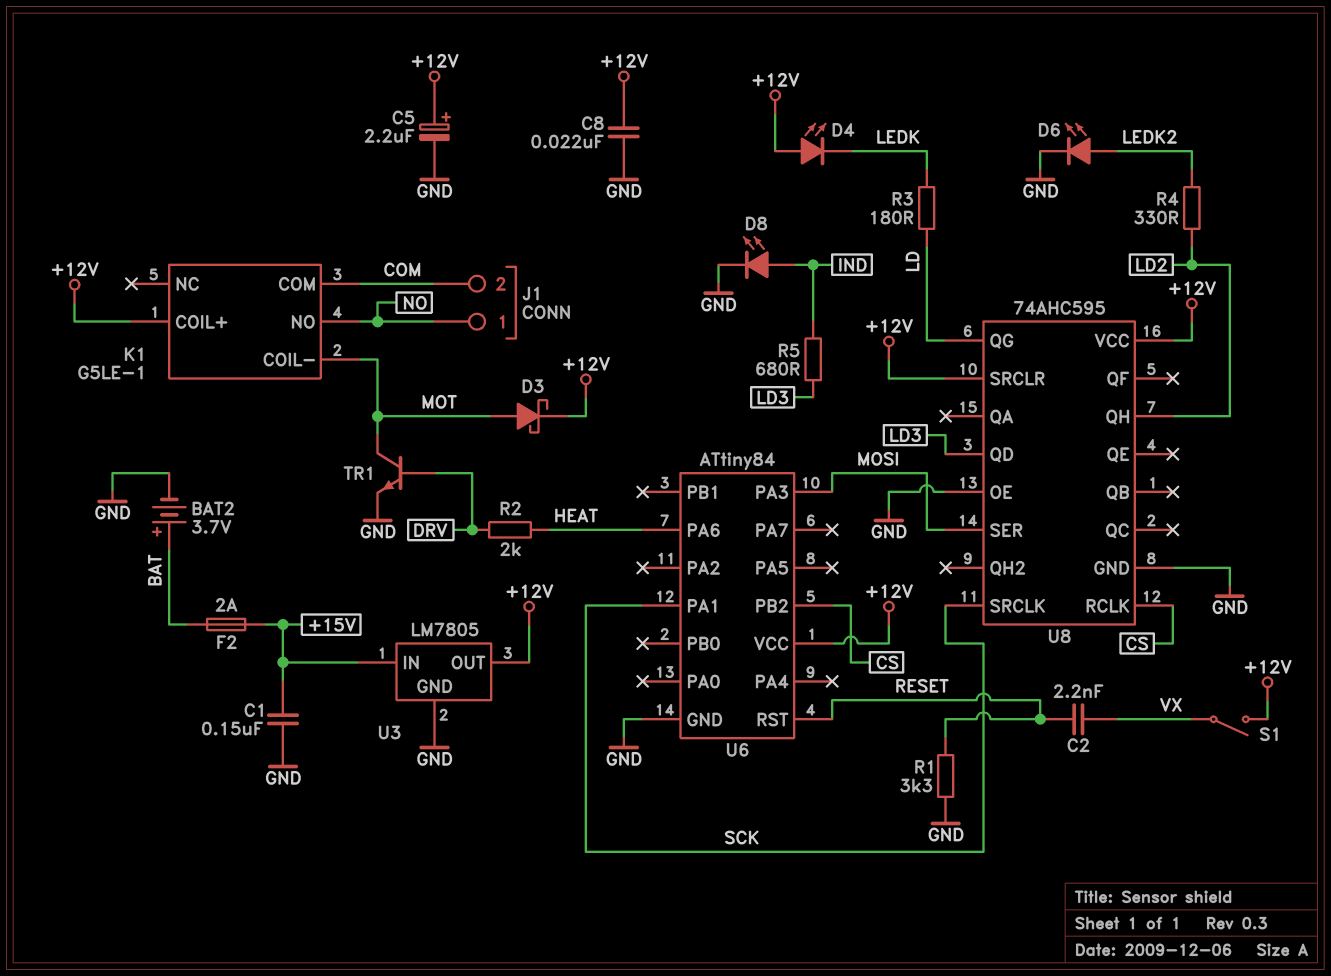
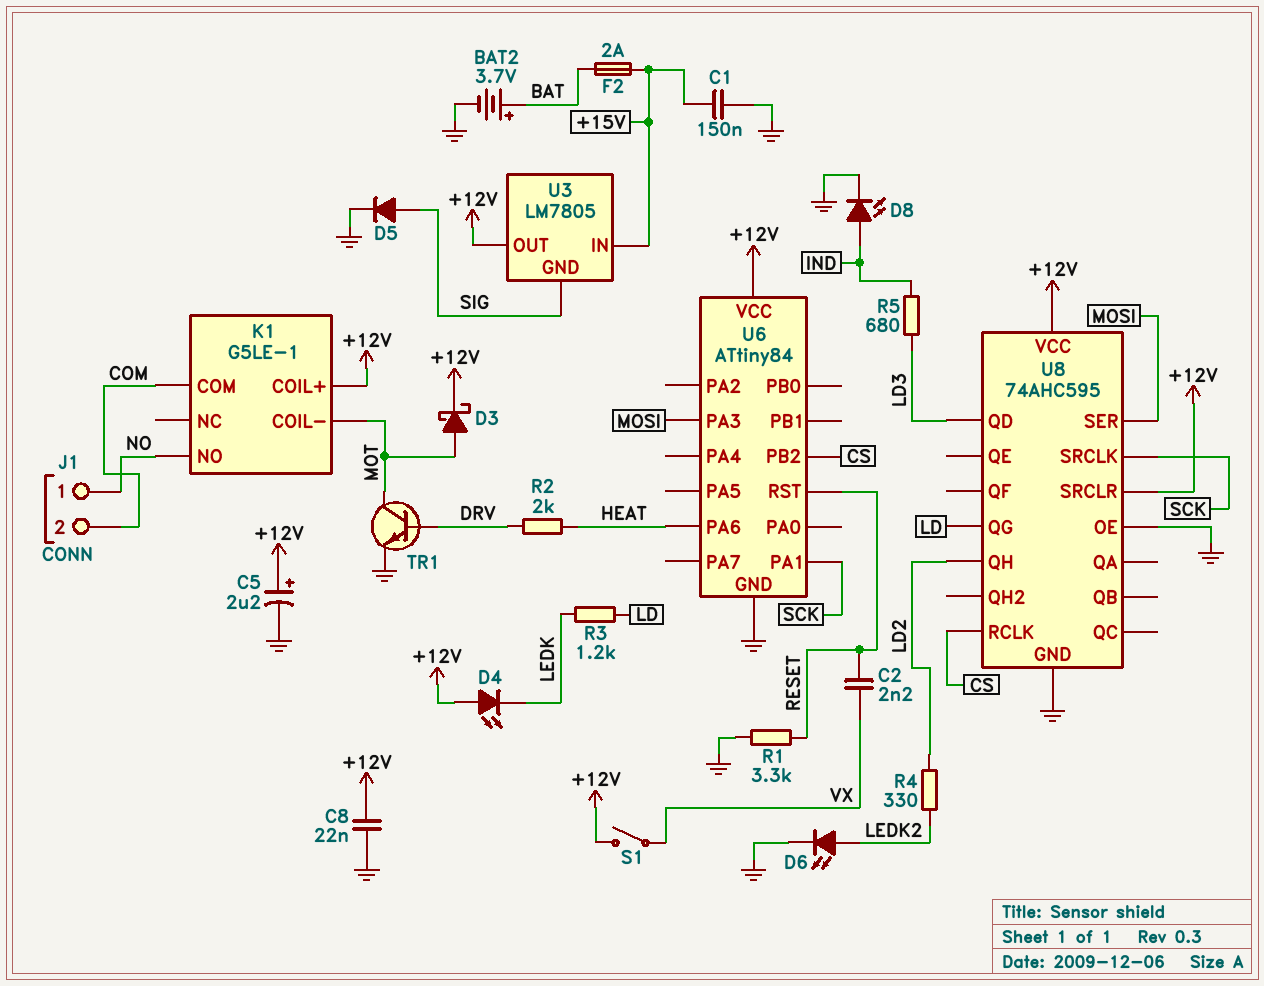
D5: none -> diode (A SIG, K GND)
R3: 180 (LD, LEDK) -> 1.2k (LD, LEDK)
U3 pin GND: GND -> SIG

